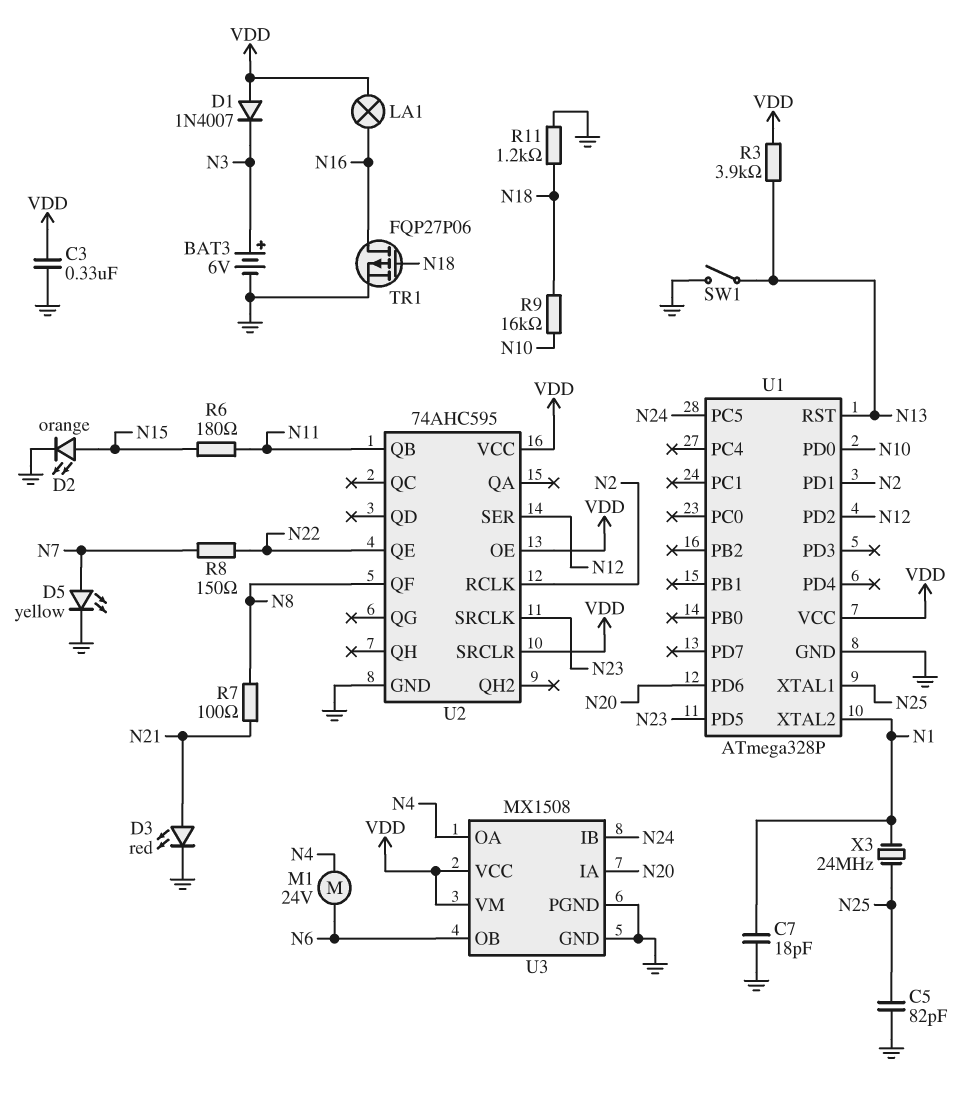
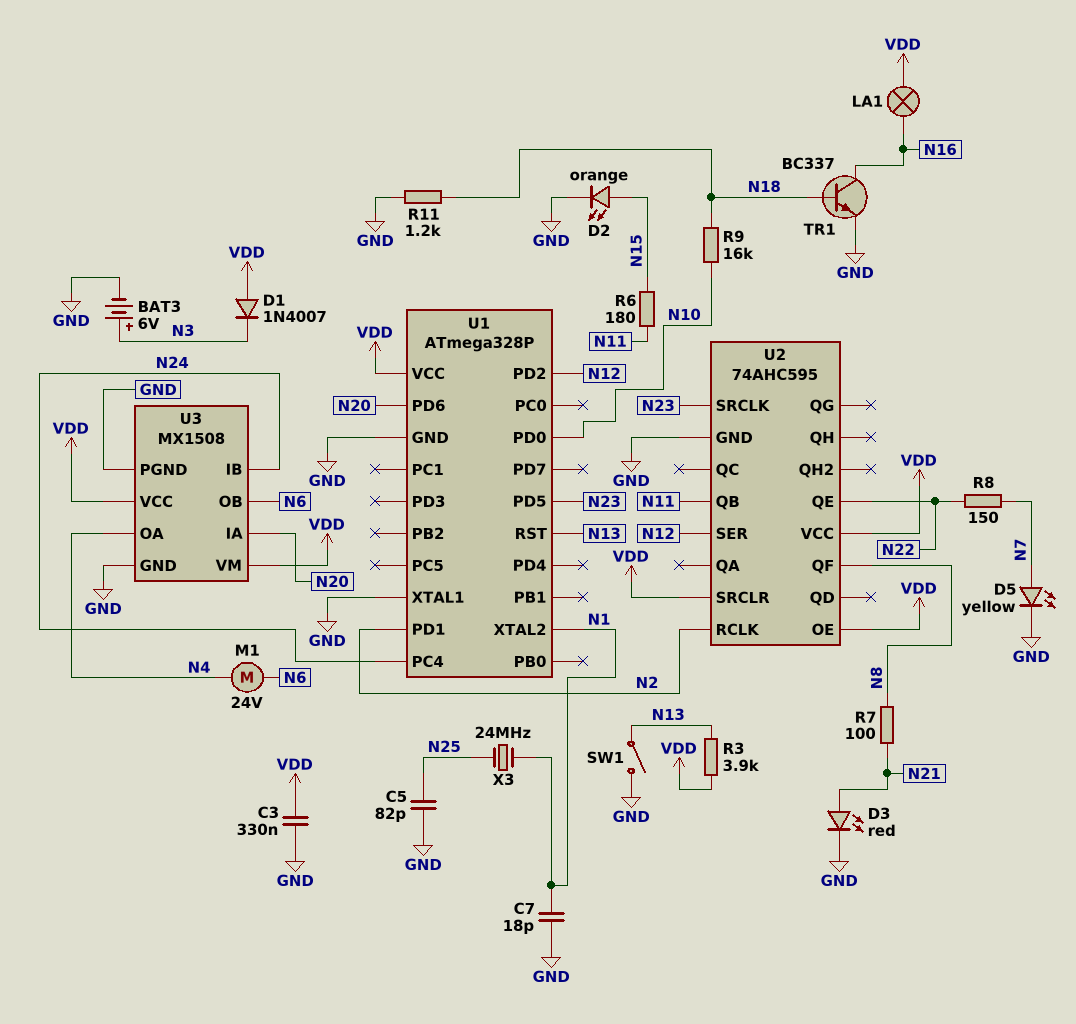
TR1: PMOS FQP27P06 (G N18, D N16, S GND) -> NPN BC337 (B N18, C N16, E GND)
U1 pin PC4: none -> N24
U1 pin PC5: N24 -> none
U1 pin XTAL1: N25 -> GND

